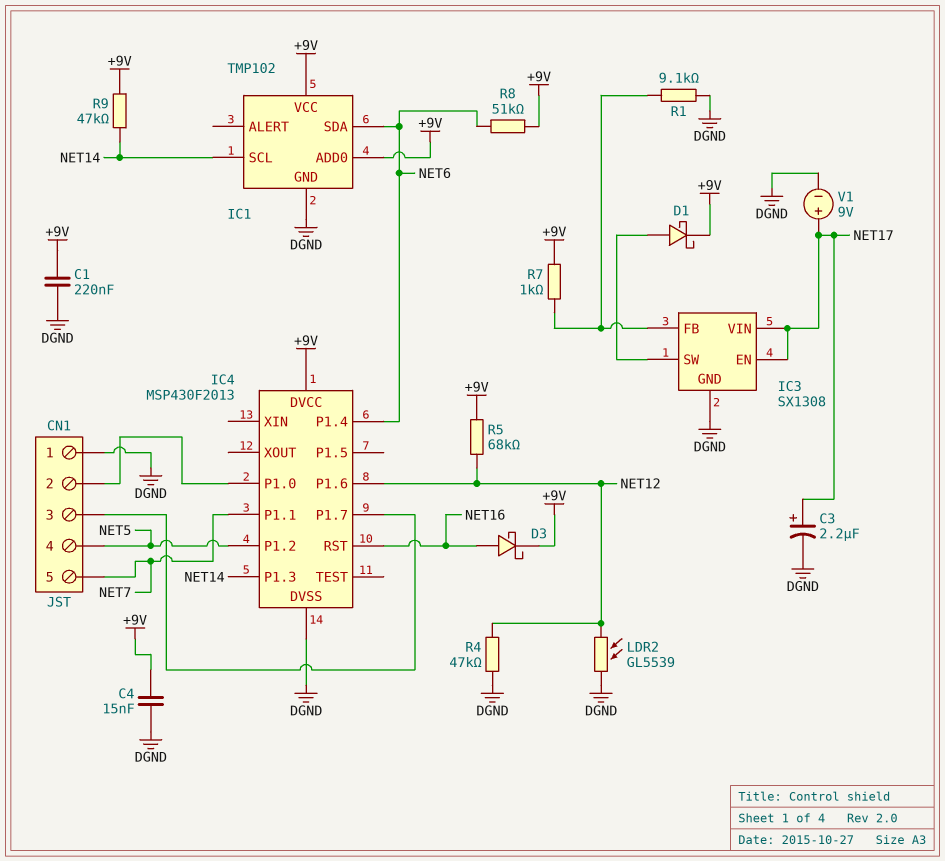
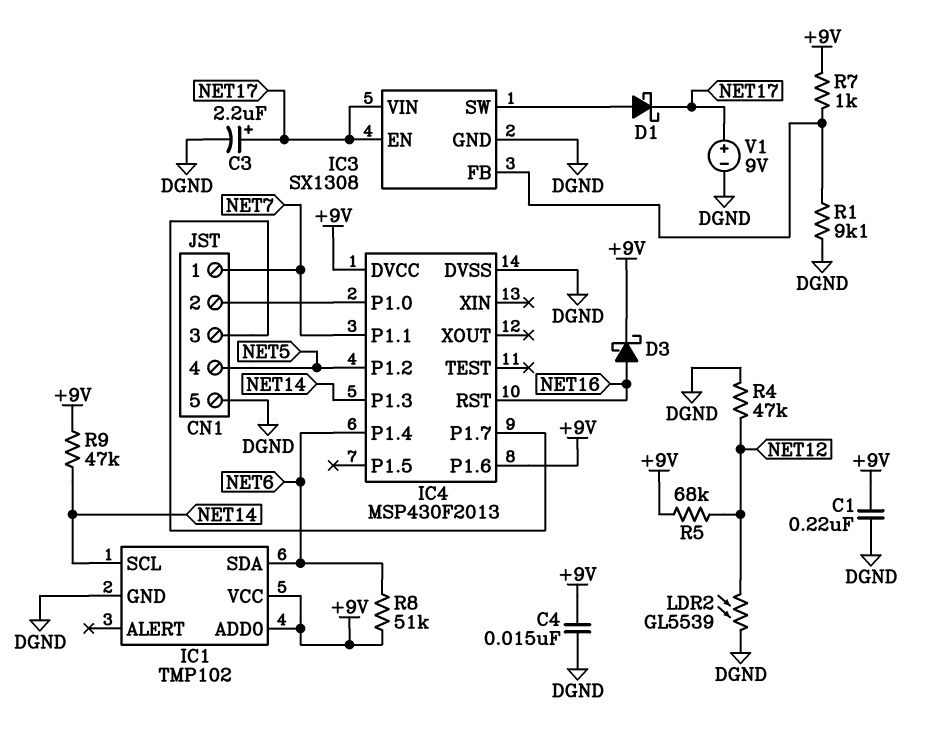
CN1 pin 1: DGND -> NET7
CN1 pin 5: NET7 -> DGND
D1: schottky (A IC3/SW, K +9V) -> schottky (A IC3/SW, K NET17)
IC4 pin P1.6: NET12 -> +9V

